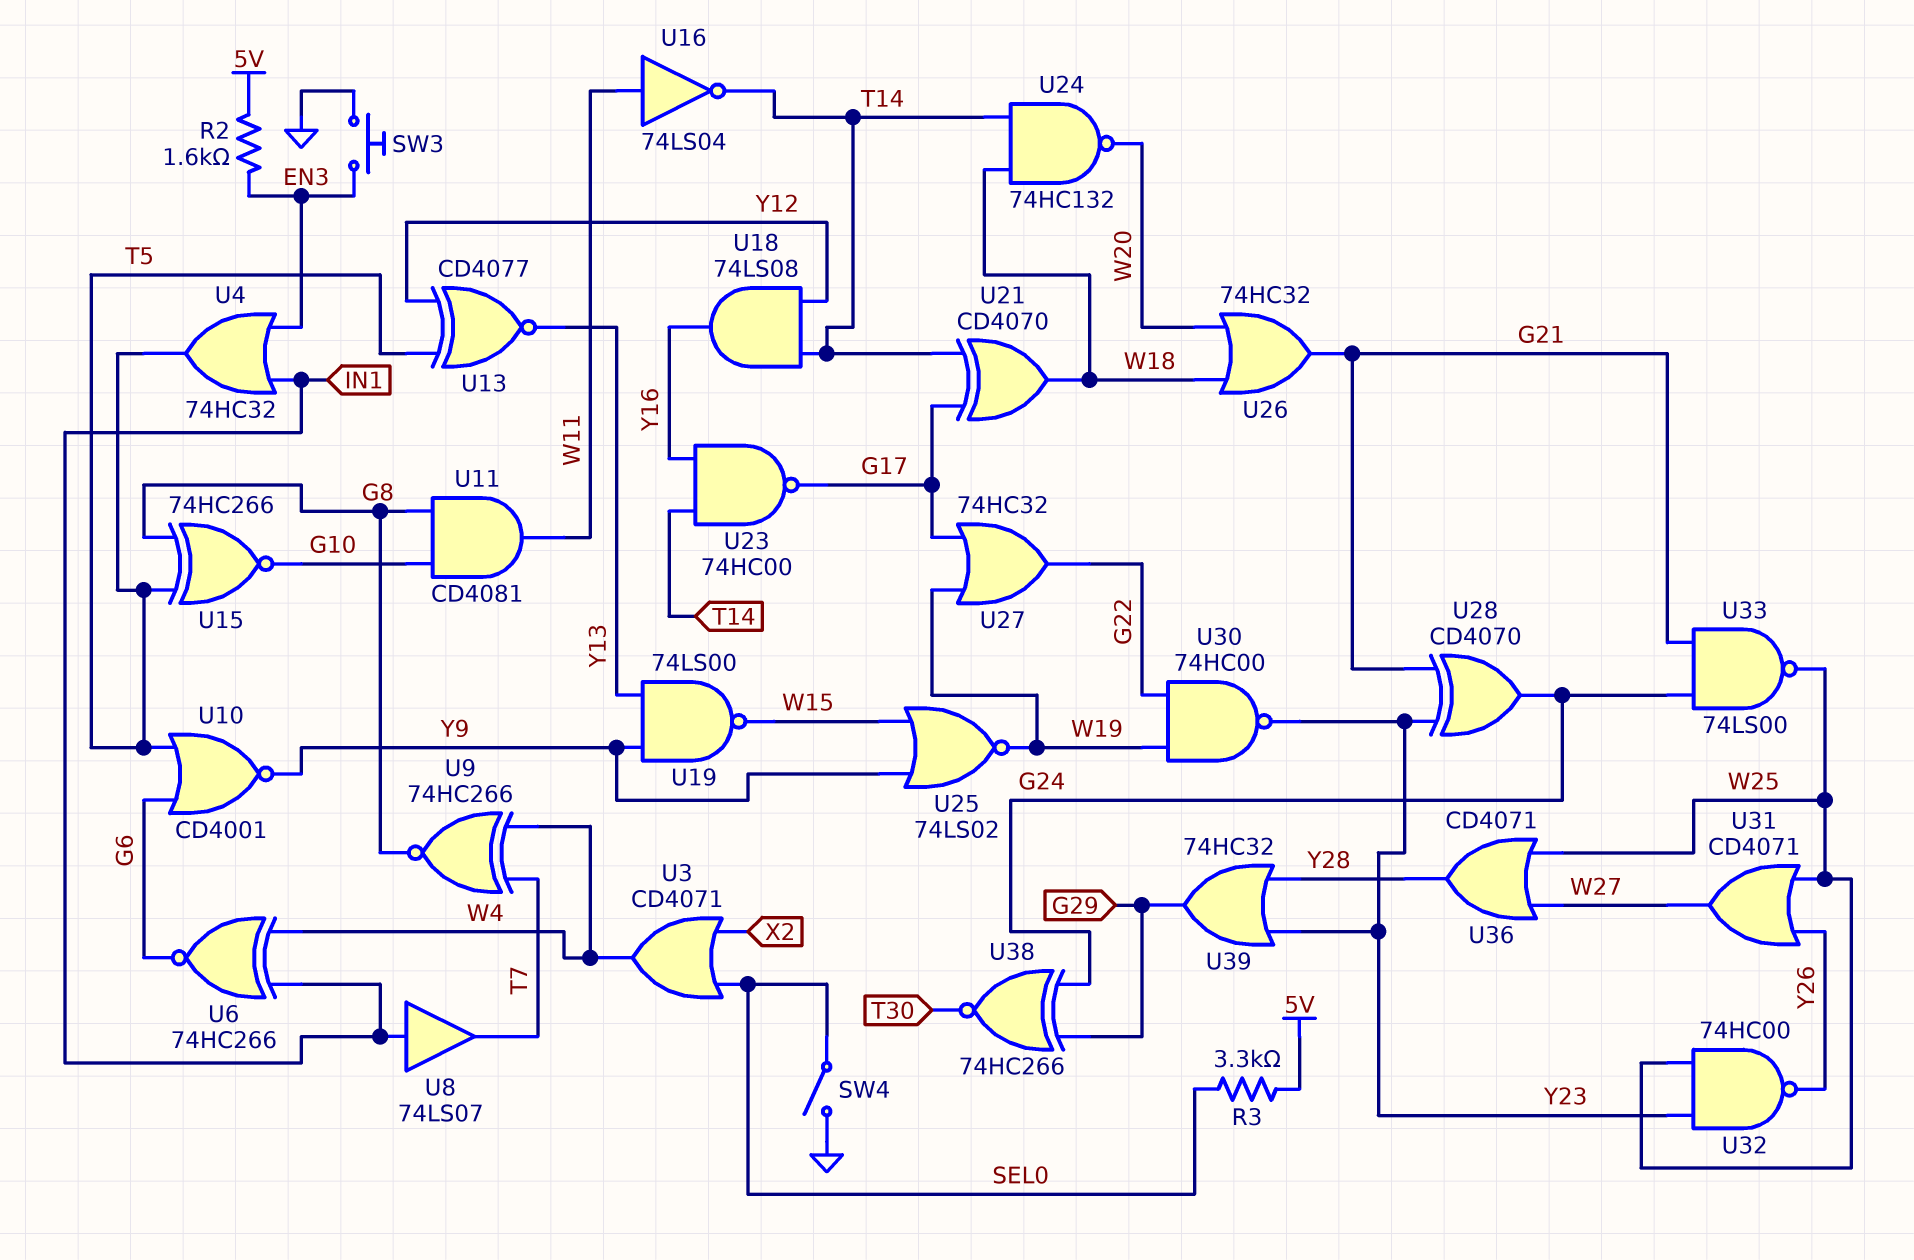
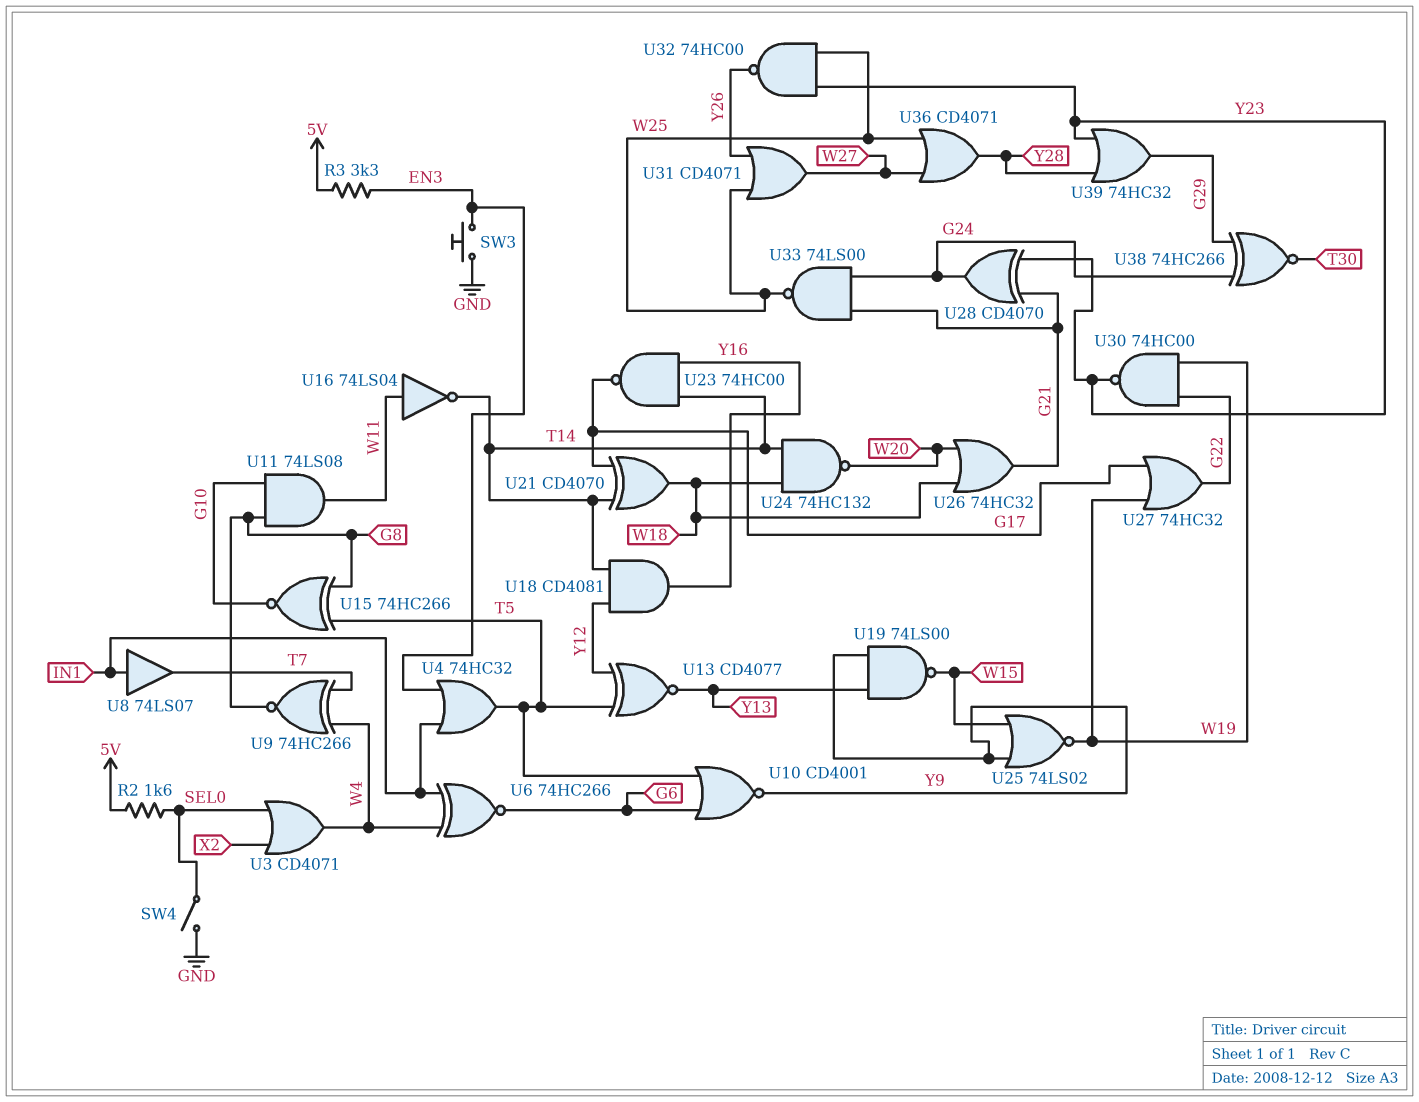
R2: 1.6k (5V, EN3) -> 1.6k (5V, SEL0)
R3: 3.3k (5V, SEL0) -> 3.3k (5V, EN3)
U11: AND CD4081 (in G8, in G10, out W11) -> AND 74LS08 (in G8, in G10, out W11)
U18: AND 74LS08 (in T14, in Y12, out Y16) -> AND CD4081 (in T14, in Y12, out Y16)

